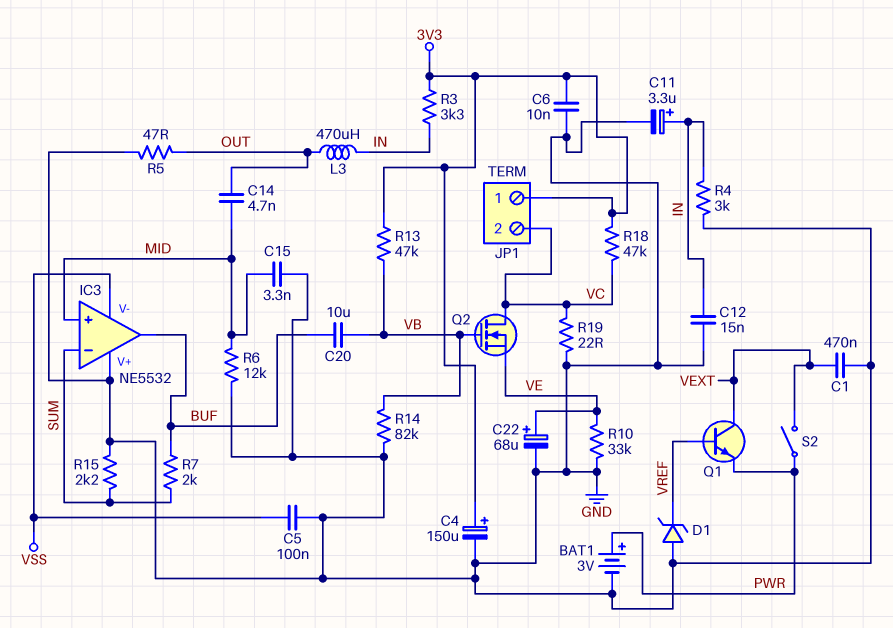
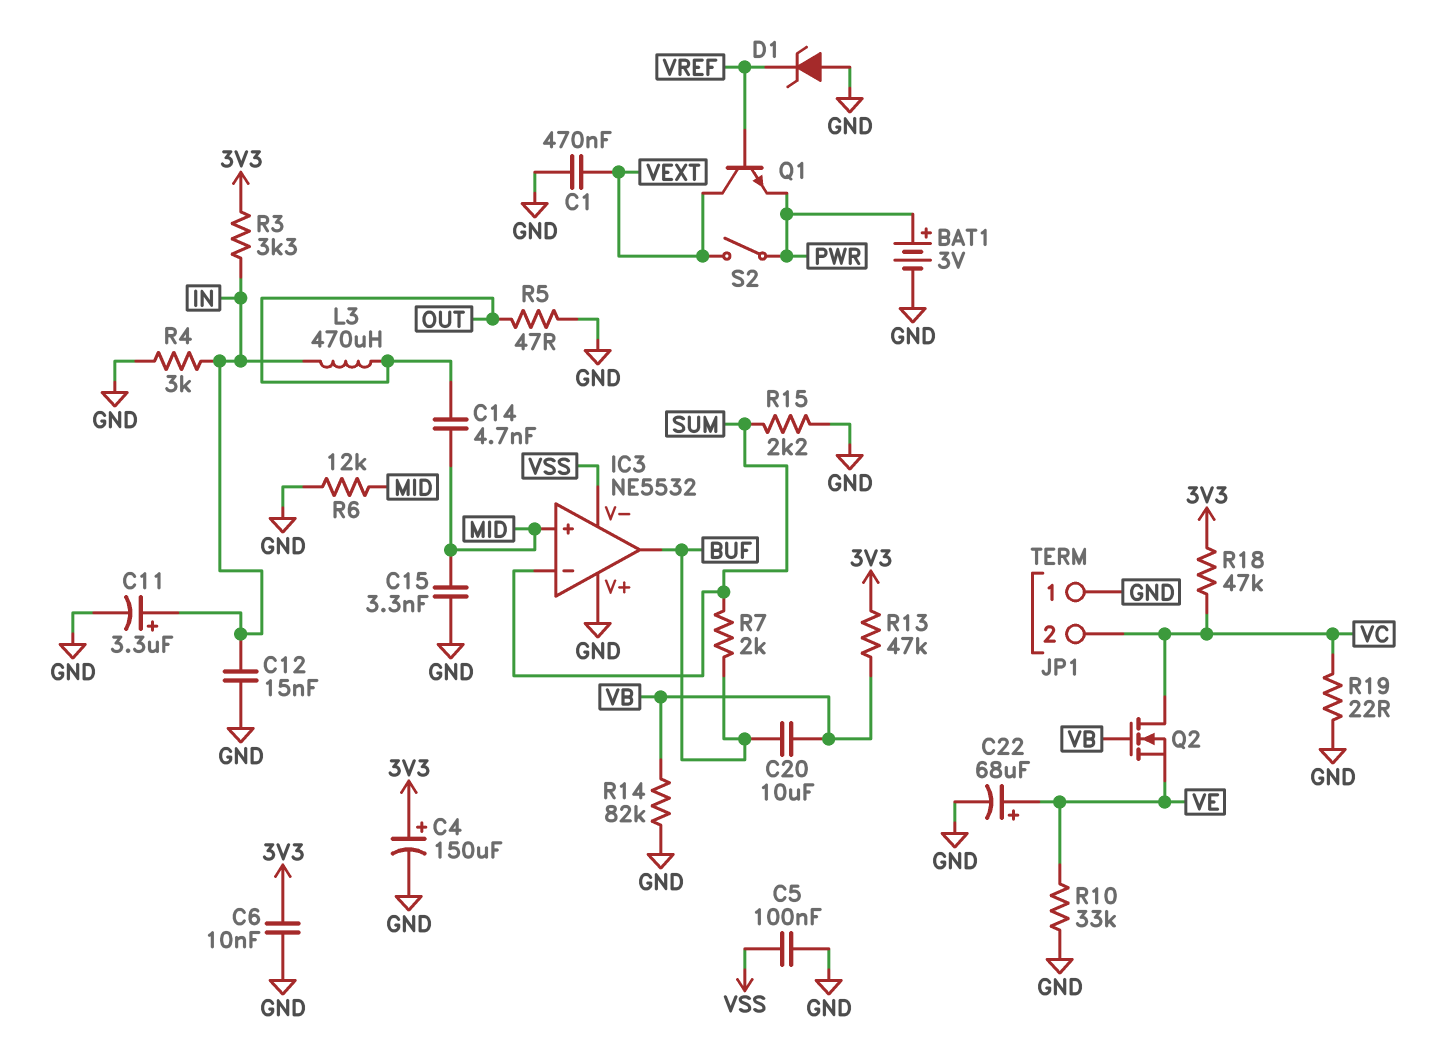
JP1 pin 1: 3V3 -> GND

